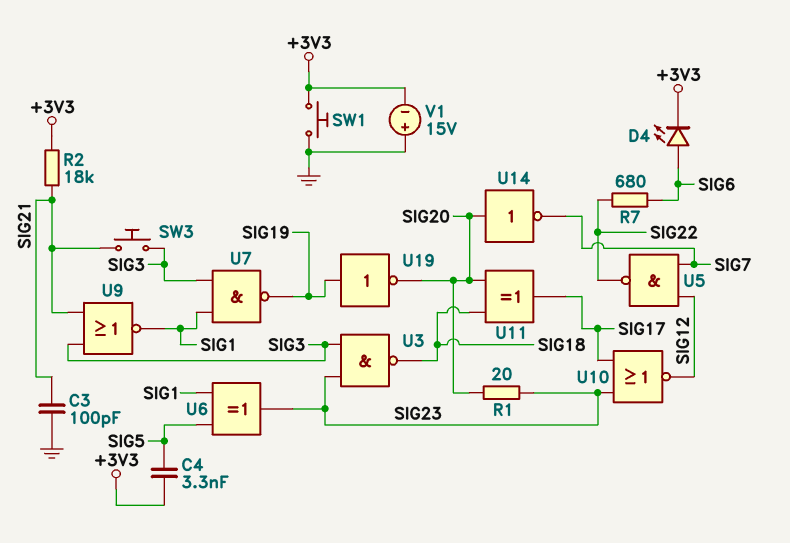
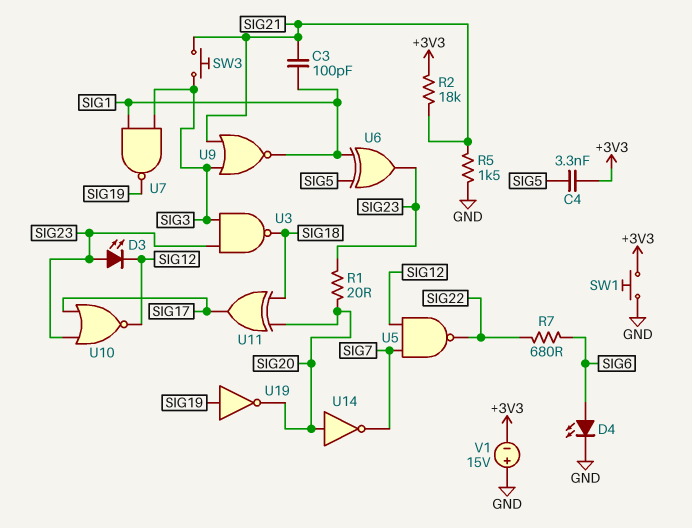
C3: 100pF (GND, SIG21) -> 100pF (SIG1, SIG21)
D3: none -> LED (A SIG23, K SIG12)
D4: LED (A SIG6, K +3V3) -> LED (A SIG6, K GND)
R5: none -> 1.5k (GND, SIG21)

